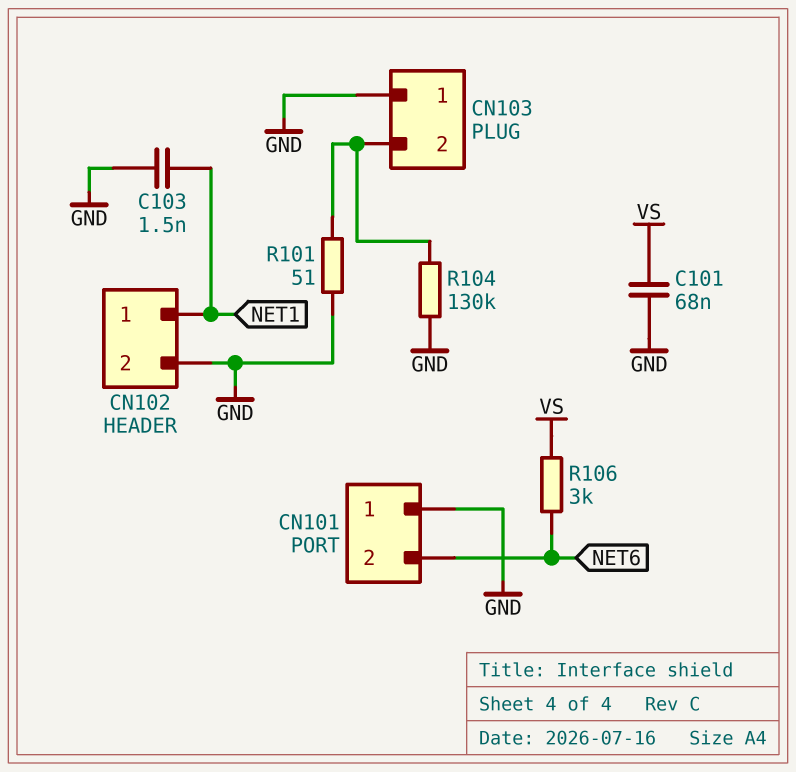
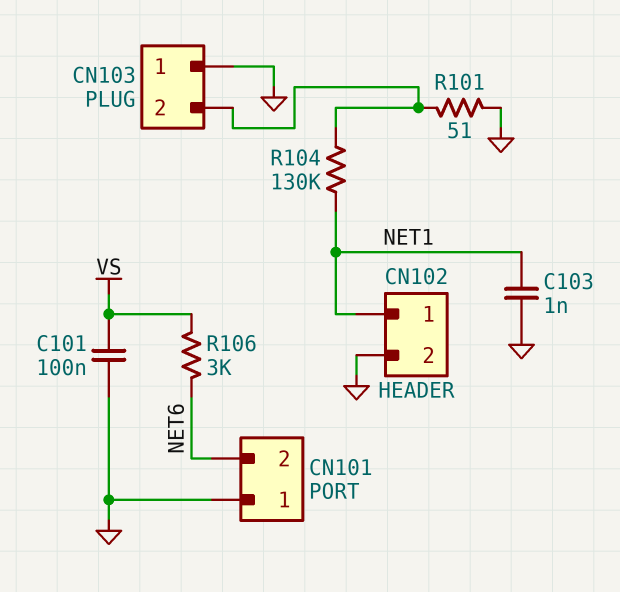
C101: 68nF (GND, VS) -> 100nF (GND, VS)
C103: 1.5nF (GND, NET1) -> 1nF (GND, NET1)
R104: 130k (CN103/2, GND) -> 130k (CN103/2, NET1)

